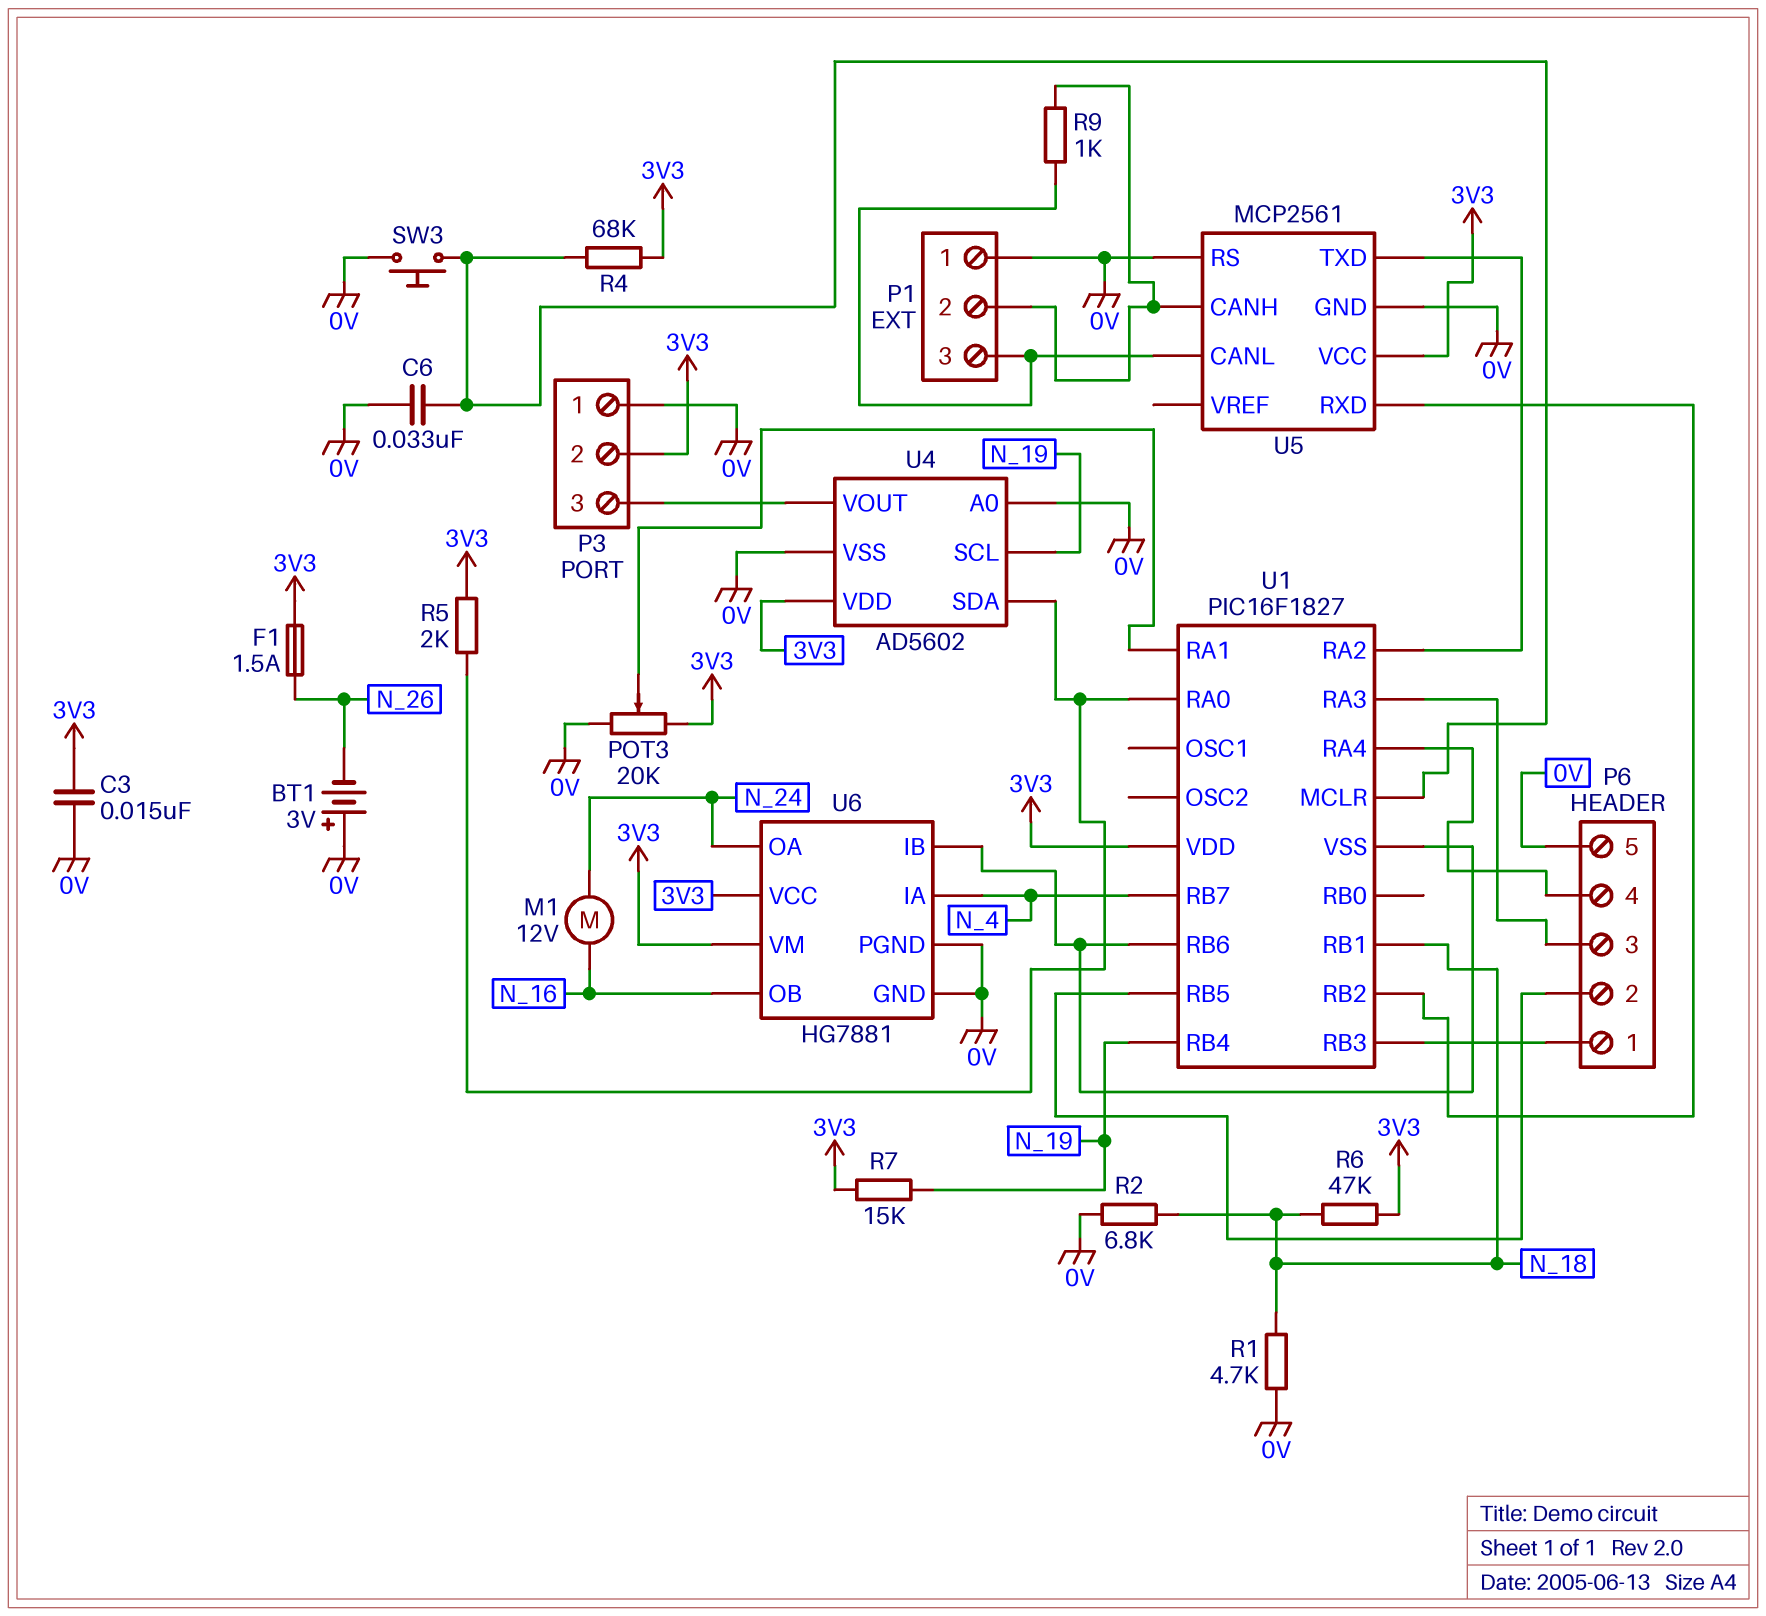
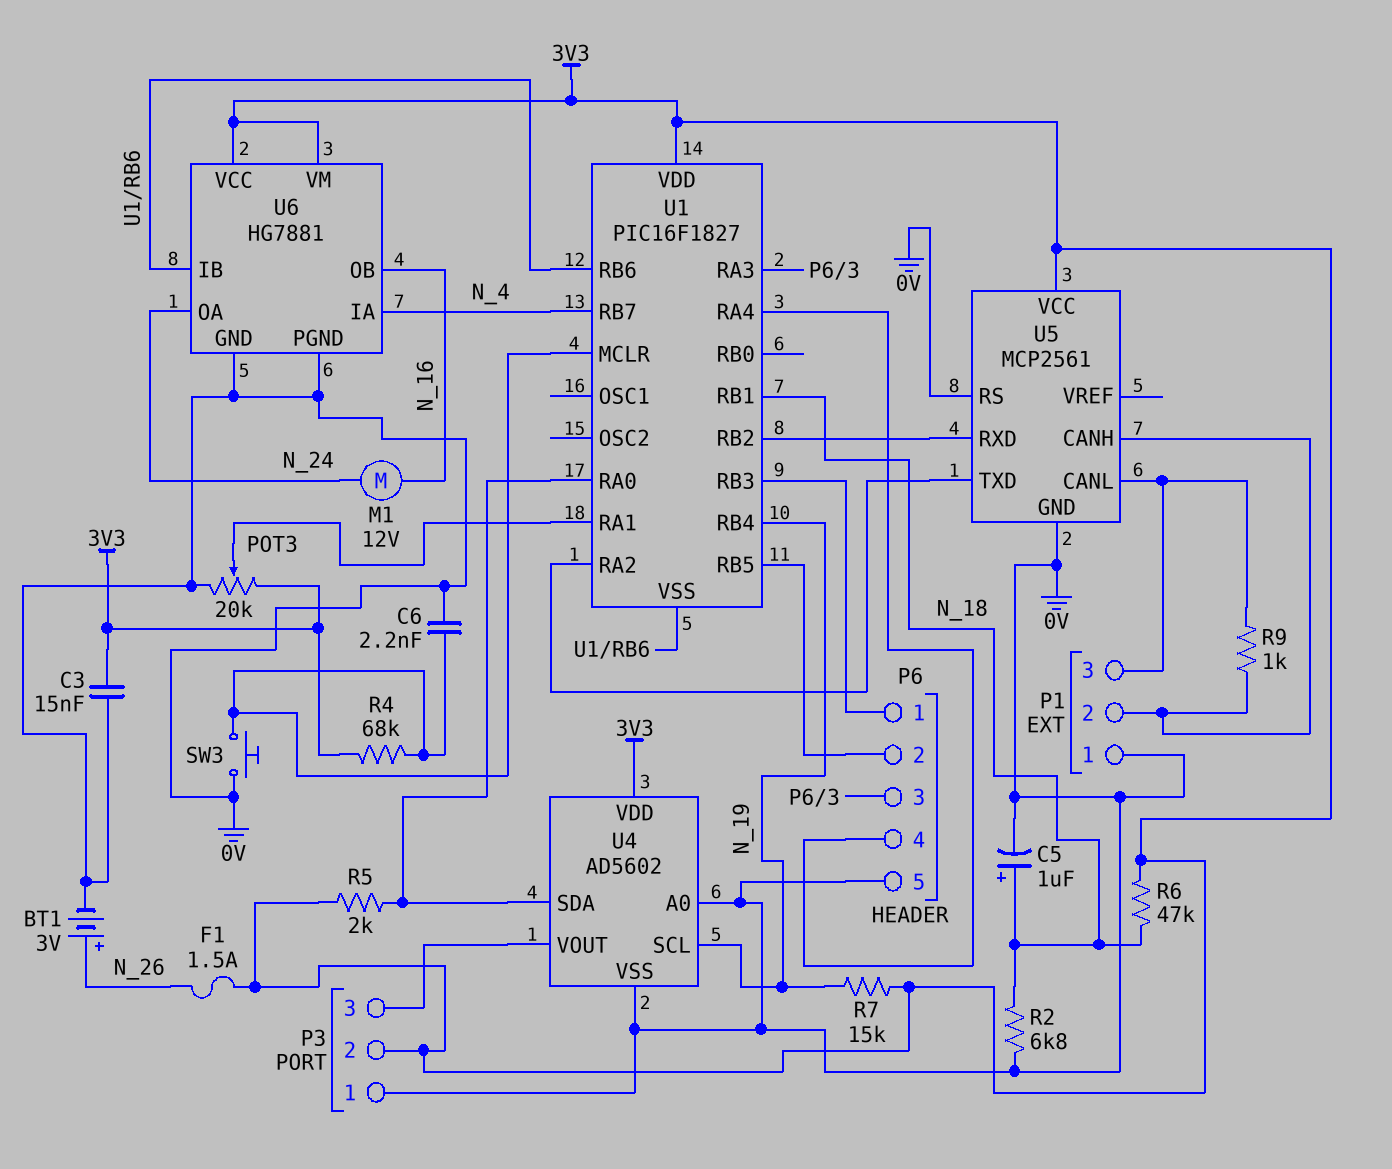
BT1: 3V (plus 0V, minus N_26) -> 3V (plus N_26, minus 0V)
C5: none -> 1uF (plus N_18, minus 0V)
C6: 33nF (0V, U1/MCLR) -> 2.2nF (0V, U1/MCLR)
R1: 4.7k (0V, N_18) -> none

